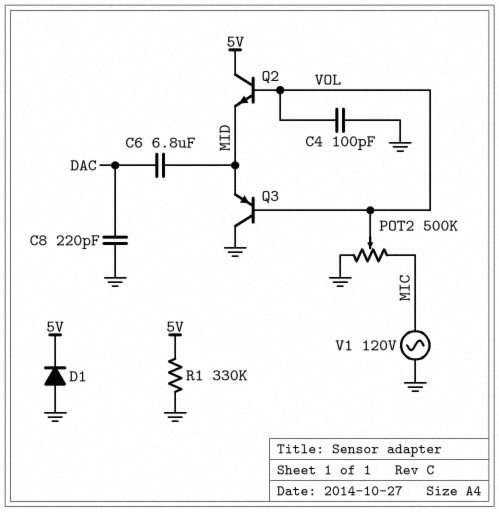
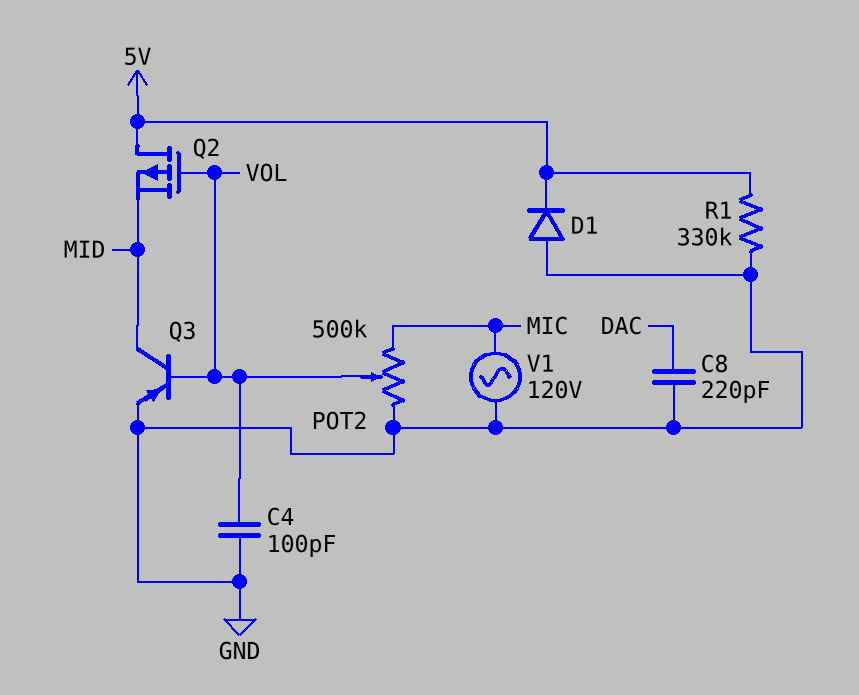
C6: 6.8uF (DAC, MID) -> none
Q2: NPN (B VOL, C 5V, E MID) -> PMOS (G VOL, D 5V, S MID)
Q3: PNP (B VOL, C GND, E MID) -> PNP (B VOL, C MID, E GND)

